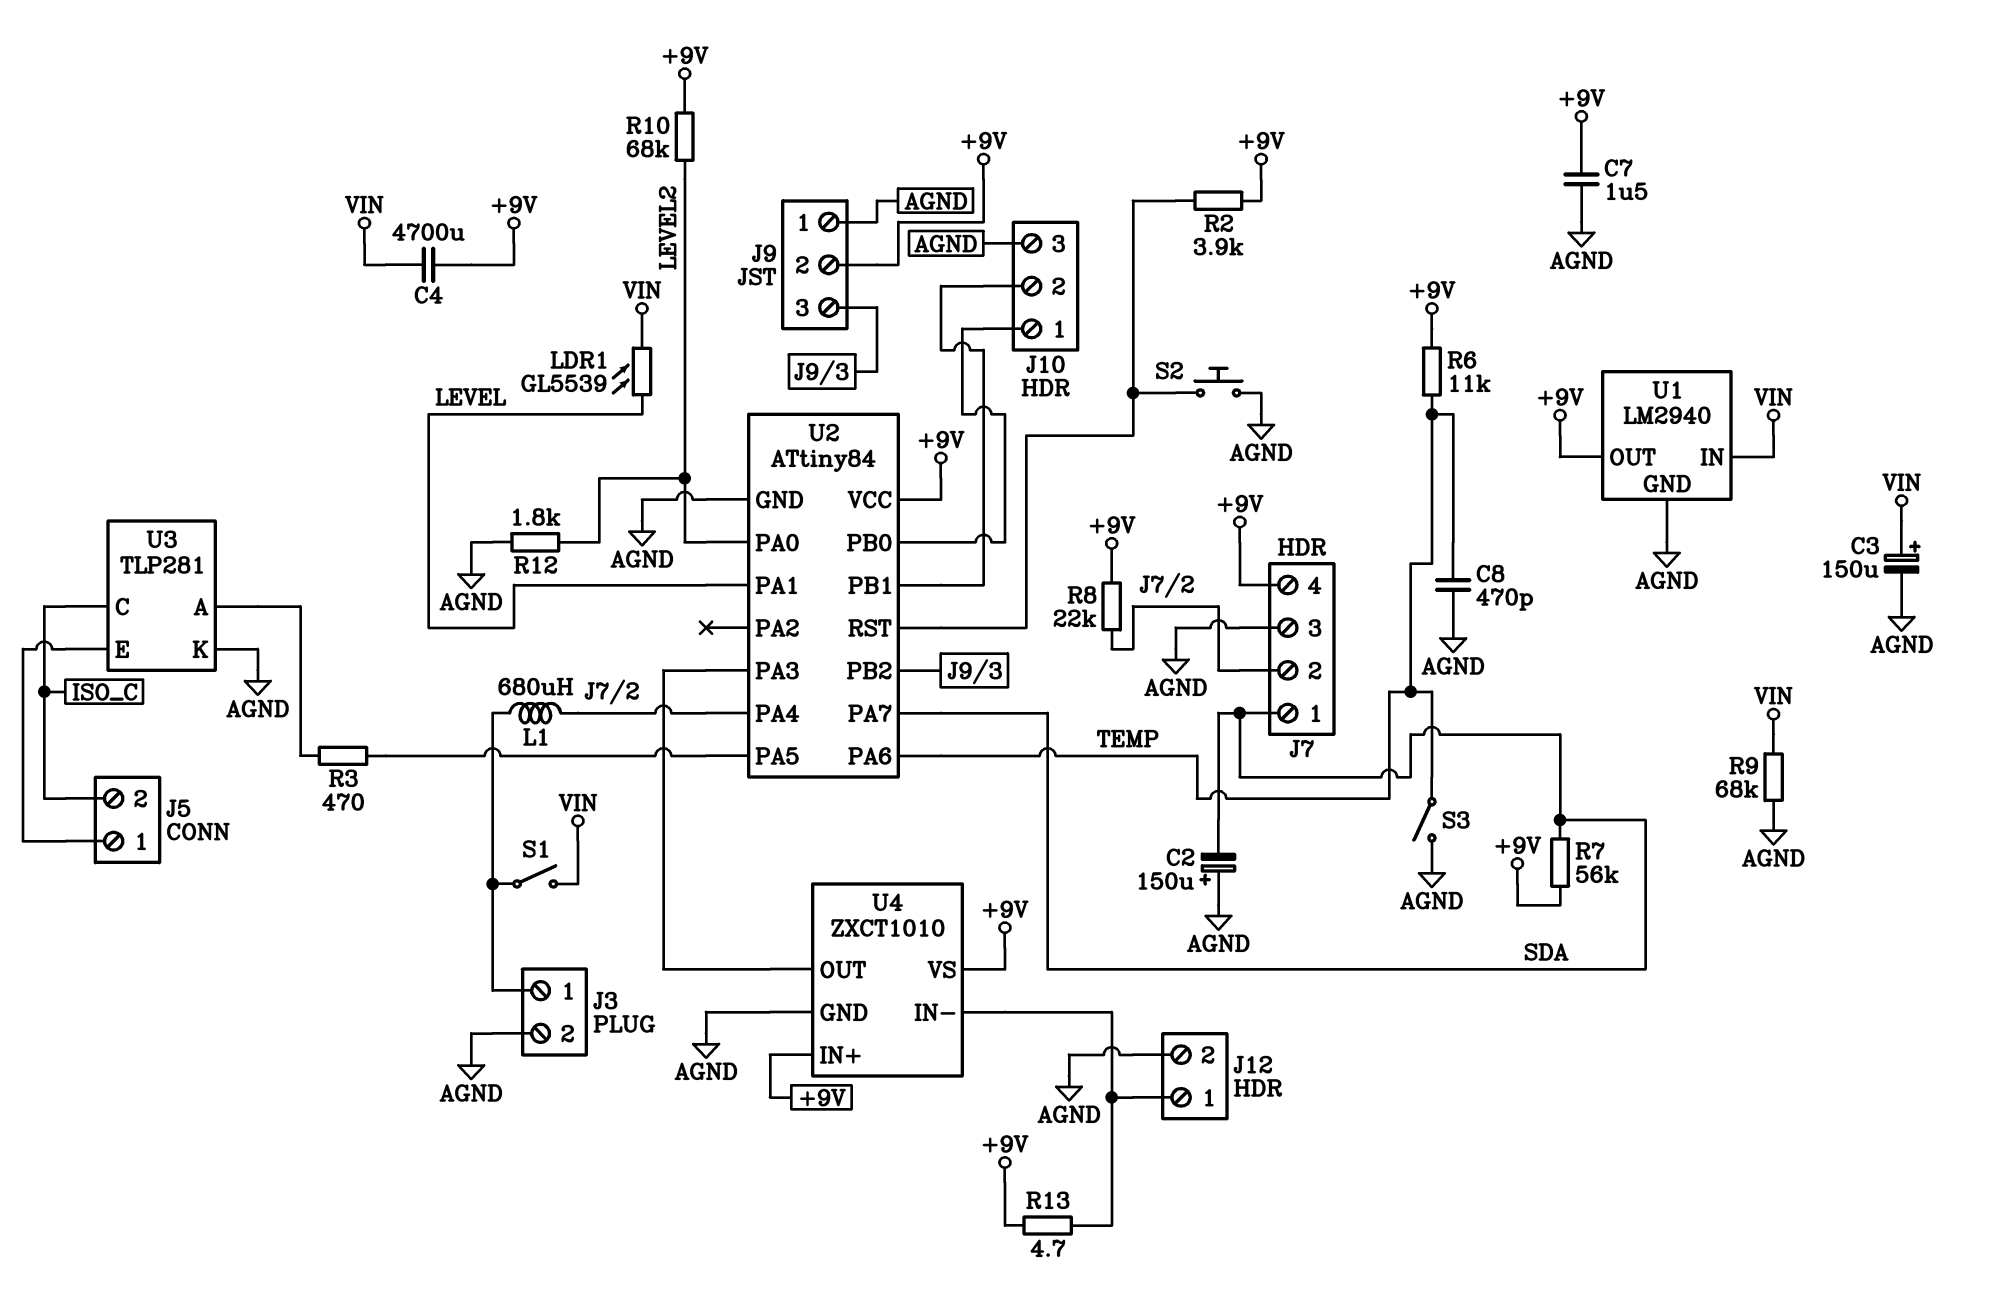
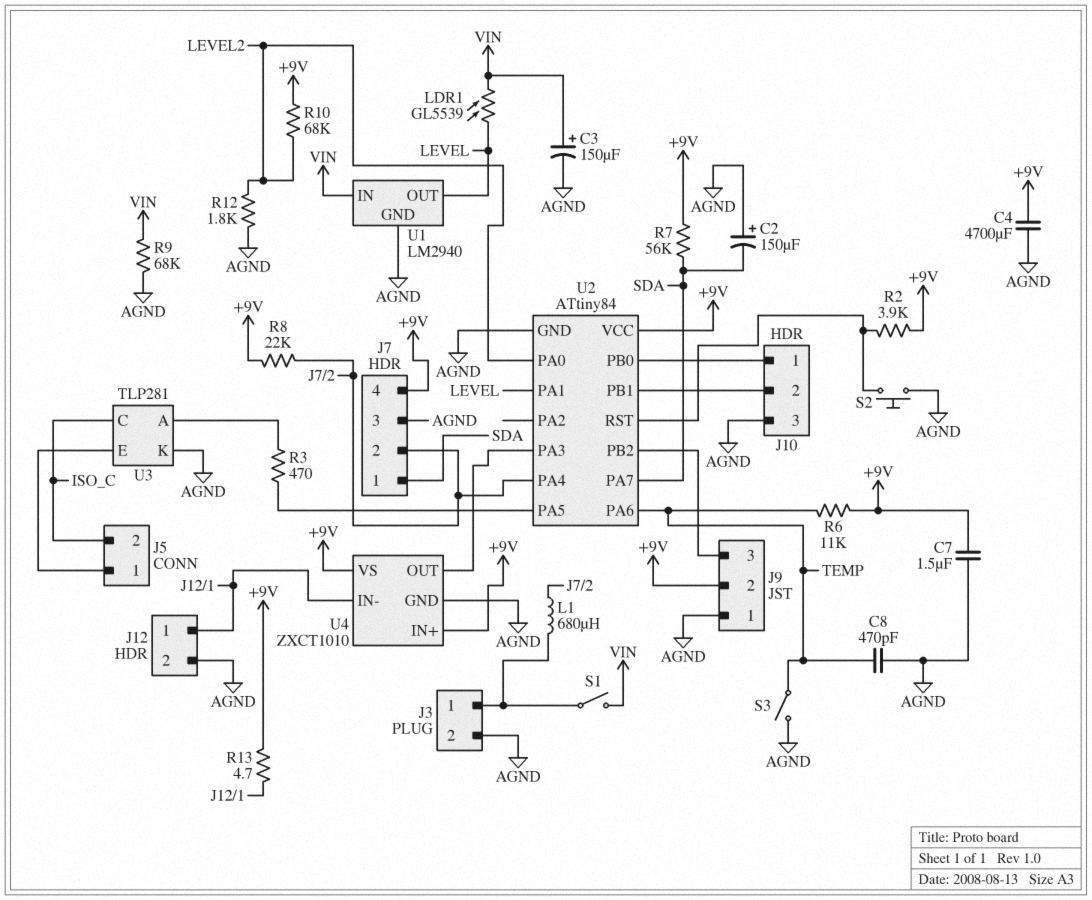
C4: 4700uF (+9V, VIN) -> 4700uF (+9V, AGND)
U1 pin OUT: +9V -> LEVEL

